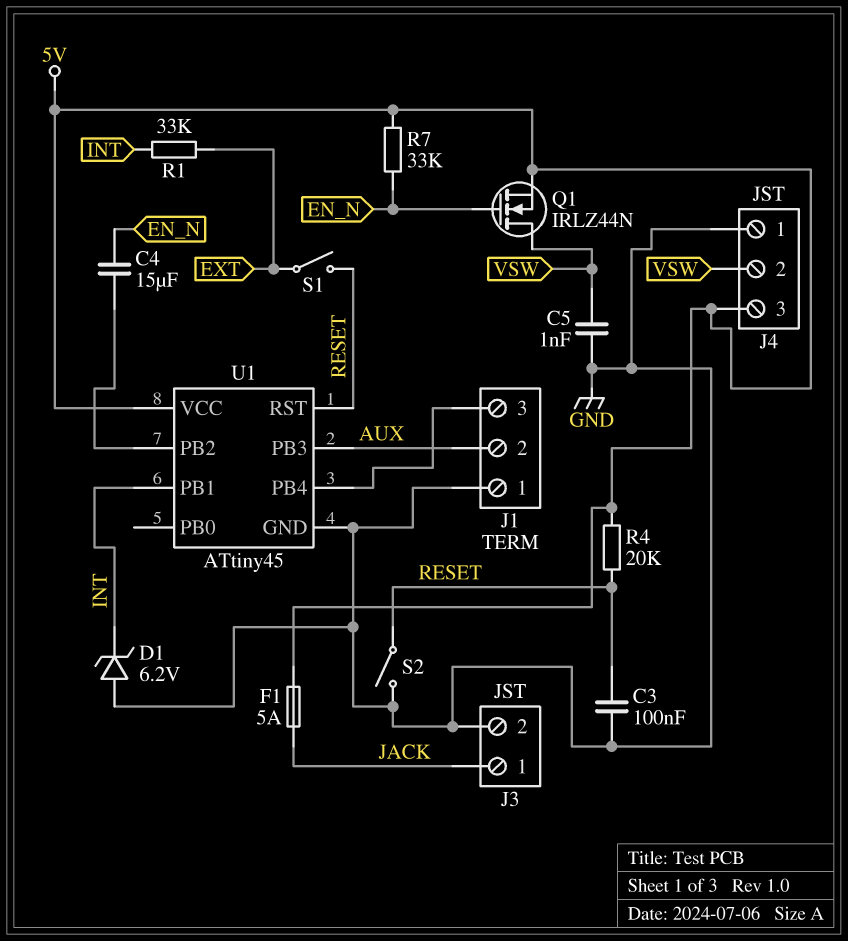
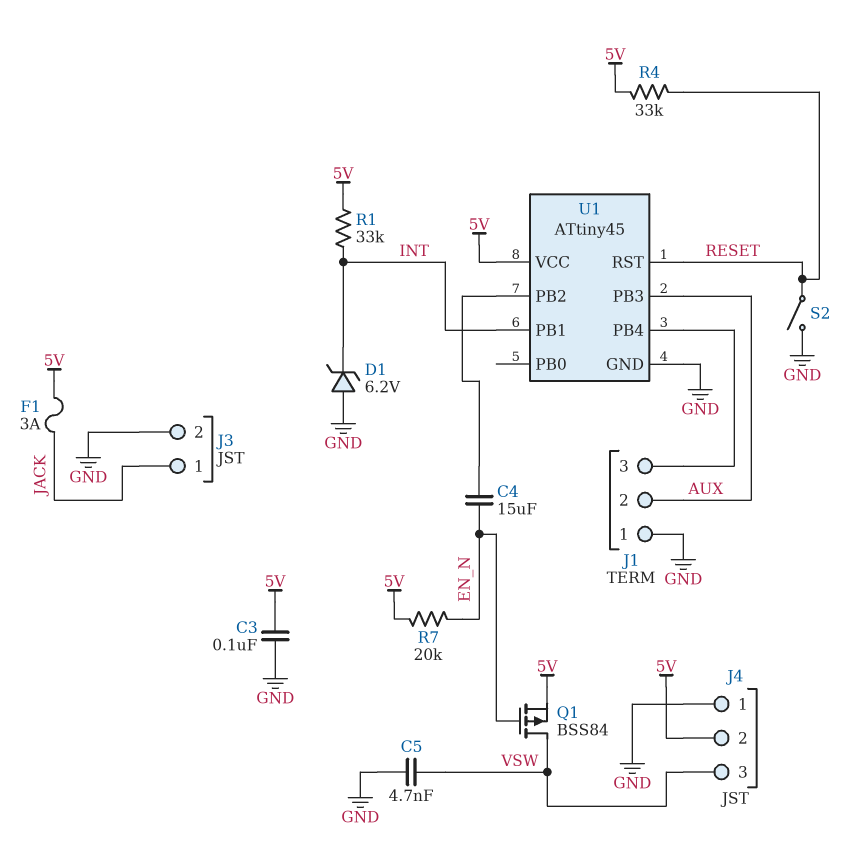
C3: 100nF (GND, RESET) -> 100nF (5V, GND)
C5: 1nF (GND, VSW) -> 4.7nF (GND, VSW)
F1: 5A (5V, JACK) -> 3A (5V, JACK)
J4 pin 2: VSW -> 5V
J4 pin 3: 5V -> VSW
Q1: NMOS IRLZ44N (G EN_N, D VSW, S 5V) -> PMOS BSS84 (G EN_N, D VSW, S 5V)
R1: 33k (EXT, INT) -> 33k (5V, INT)
R4: 20k (5V, RESET) -> 33k (5V, RESET)
R7: 33k (5V, EN_N) -> 20k (5V, EN_N)
S1: switch (EXT, RESET) -> none

